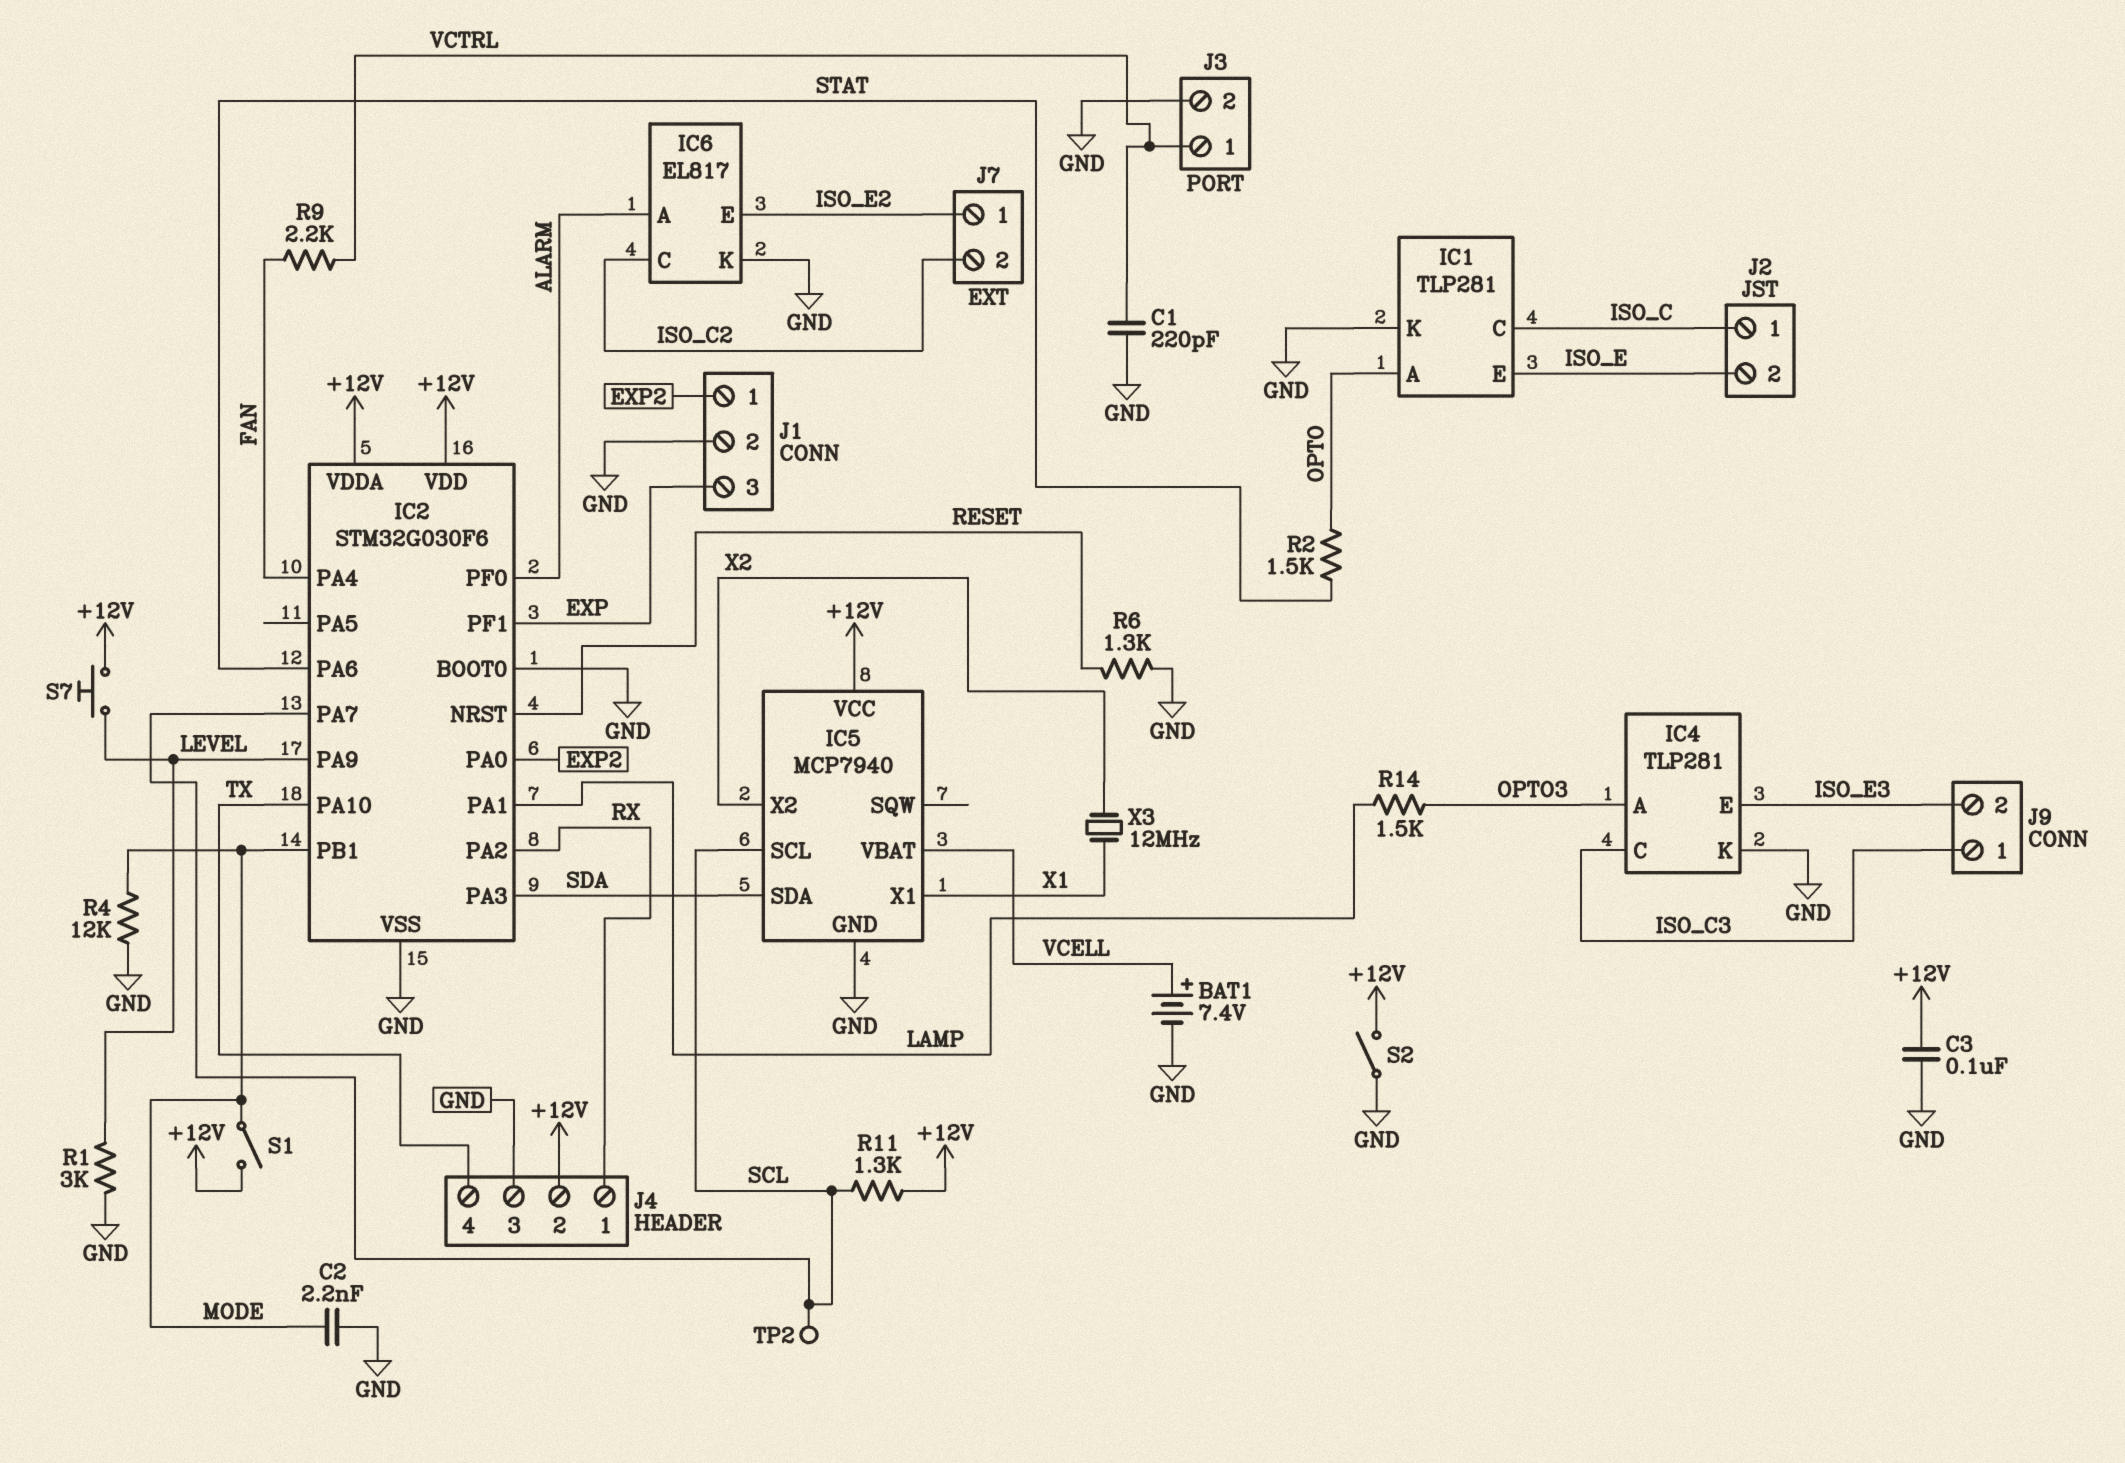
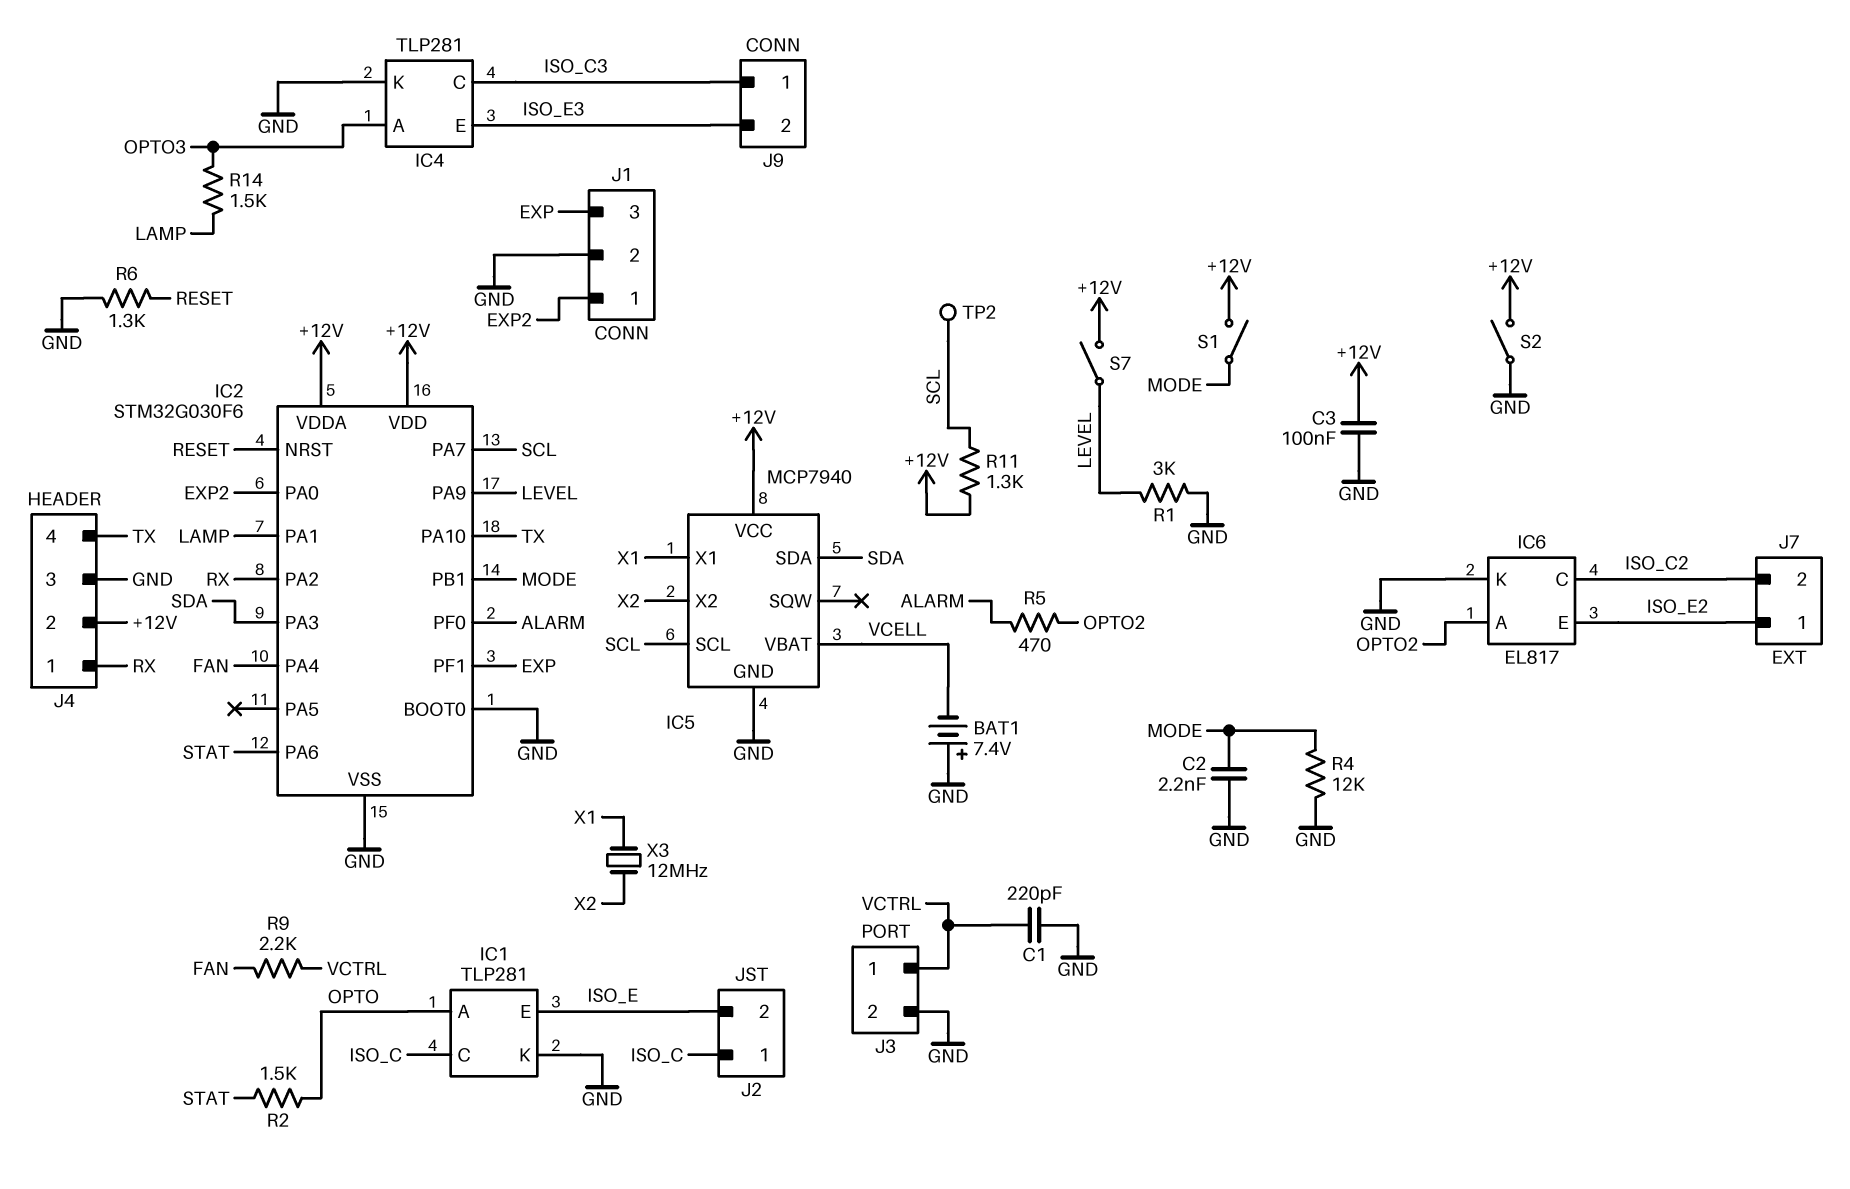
BAT1: 7.4V (plus VCELL, minus GND) -> 7.4V (plus GND, minus VCELL)
IC6 pin A: ALARM -> OPTO2
R5: none -> 470 (ALARM, OPTO2)
S7: button (+12V, LEVEL) -> switch (+12V, LEVEL)

